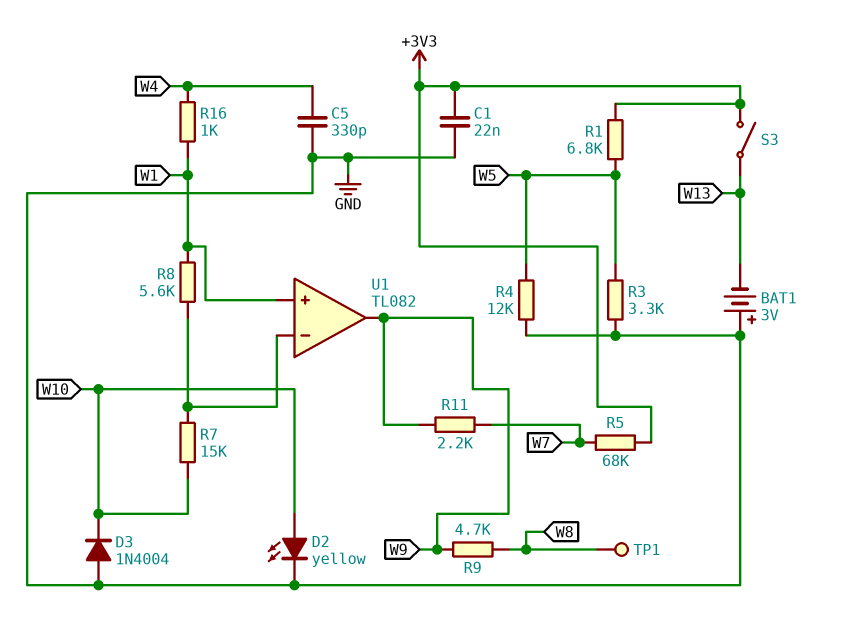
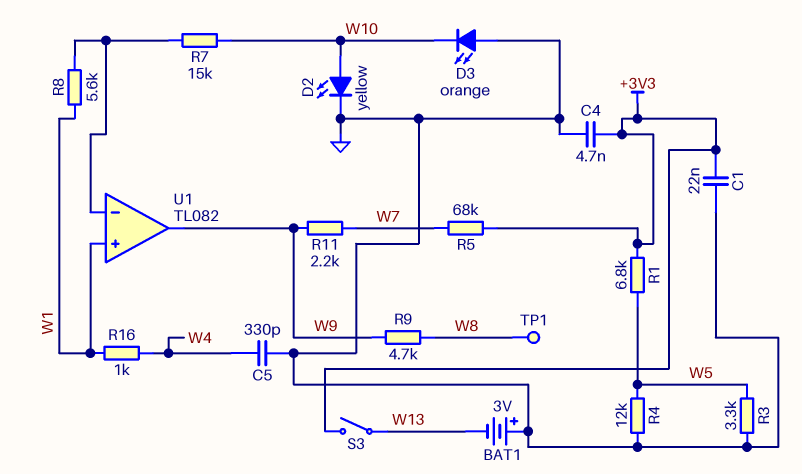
C4: none -> 4.7nF (+3V3, GND)
D3: diode 1N4004 (A GND, K W10) -> LED orange (A GND, K W10)

